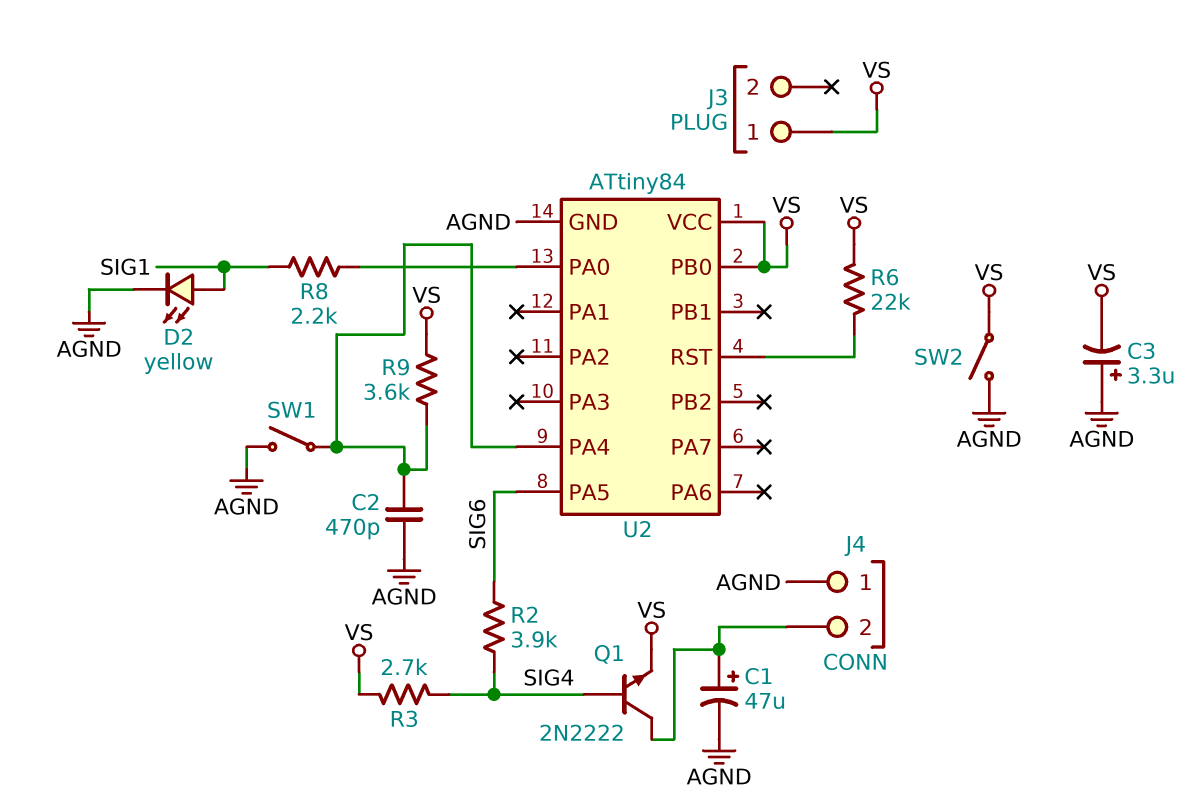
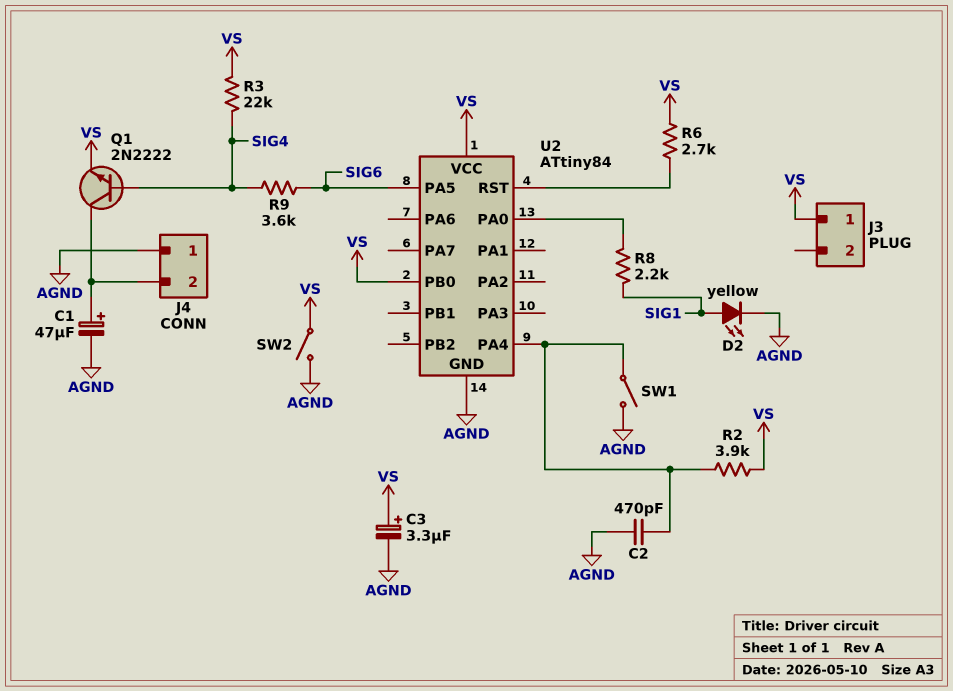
C3: 3.3uF (plus AGND, minus VS) -> 3.3uF (plus VS, minus AGND)
R2: 3.9k (SIG4, SIG6) -> 3.9k (U2/PA4, VS)
R3: 2.7k (SIG4, VS) -> 22k (SIG4, VS)
R6: 22k (U2/RST, VS) -> 2.7k (U2/RST, VS)
R9: 3.6k (U2/PA4, VS) -> 3.6k (SIG4, SIG6)

